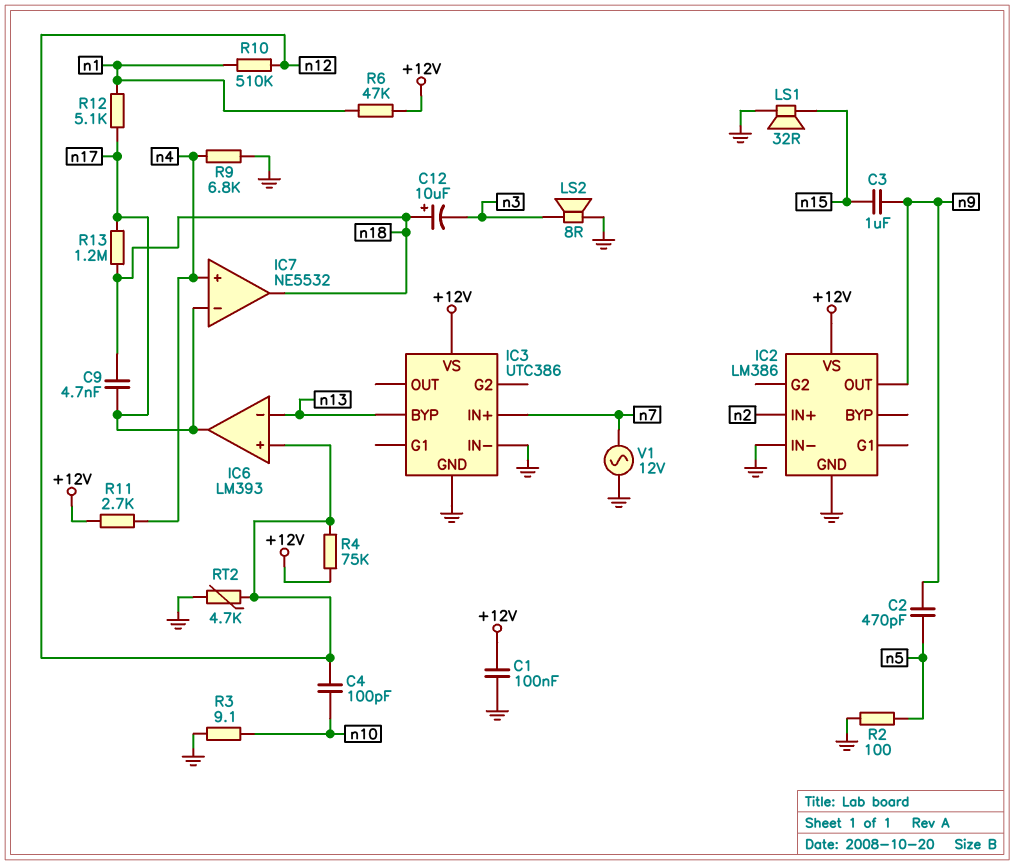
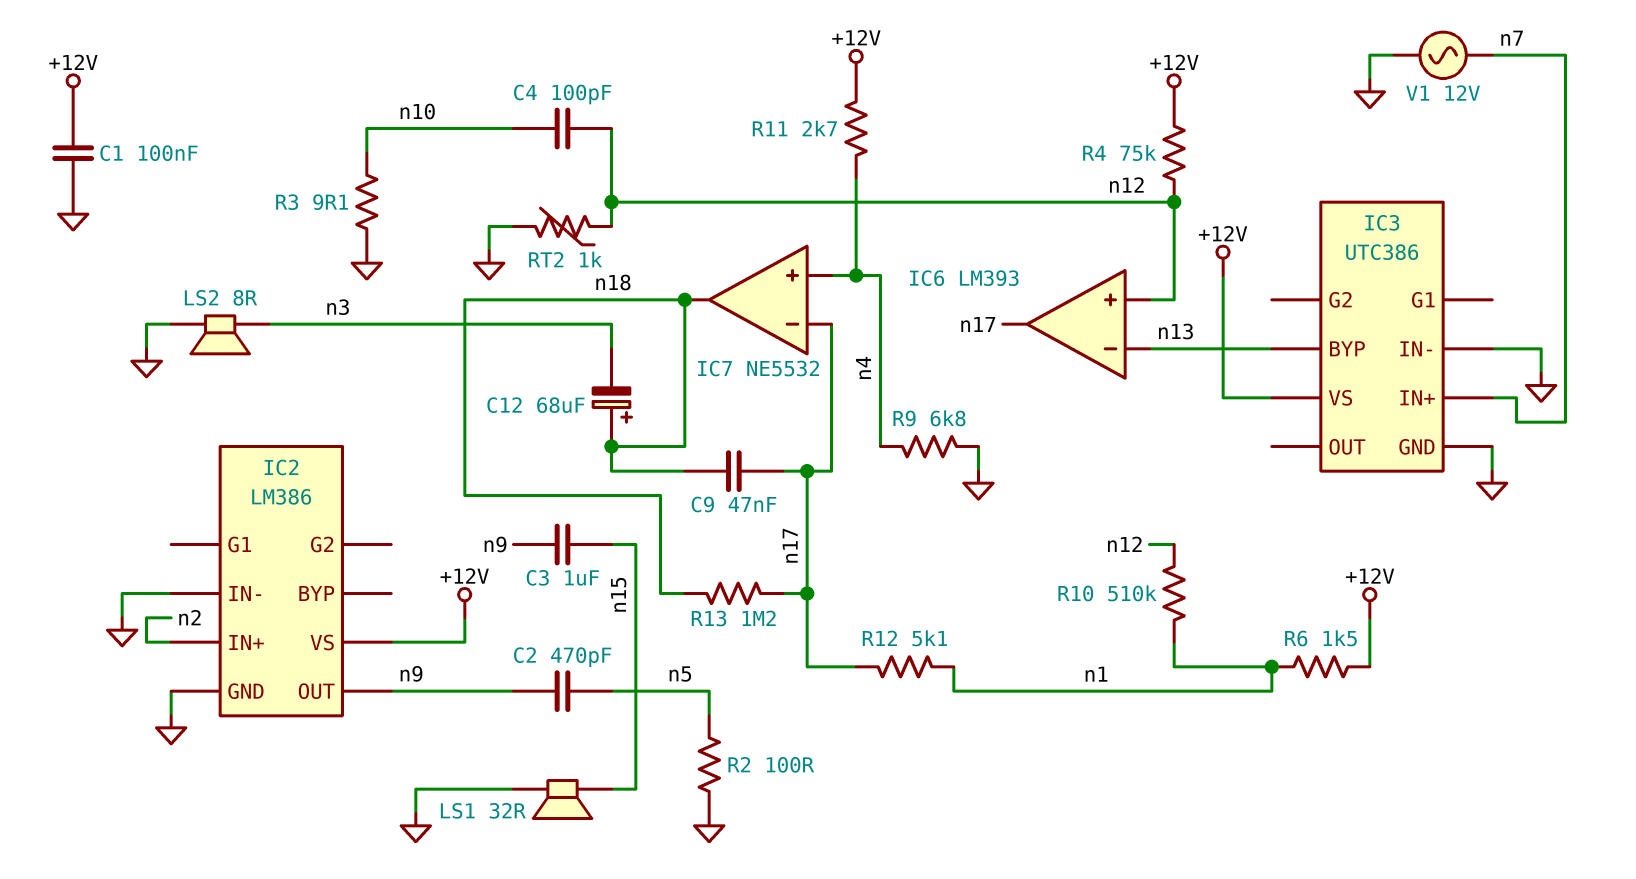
C9: 4.7nF (n17, n18) -> 47nF (n17, n18)
C12: 10uF (plus n18, minus n3) -> 68uF (plus n18, minus n3)
R6: 47k (+12V, n1) -> 1.5k (+12V, n1)
RT2: 4.7k (GND, n12) -> 1k (GND, n12)

